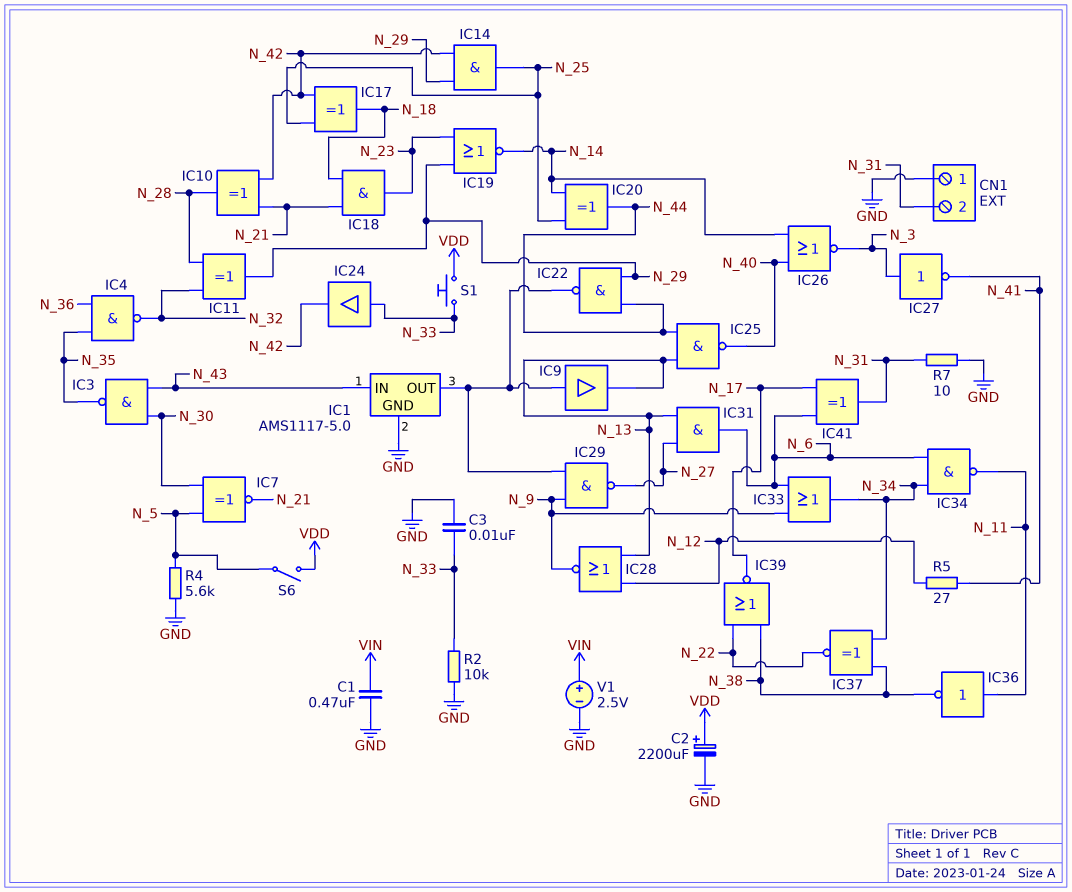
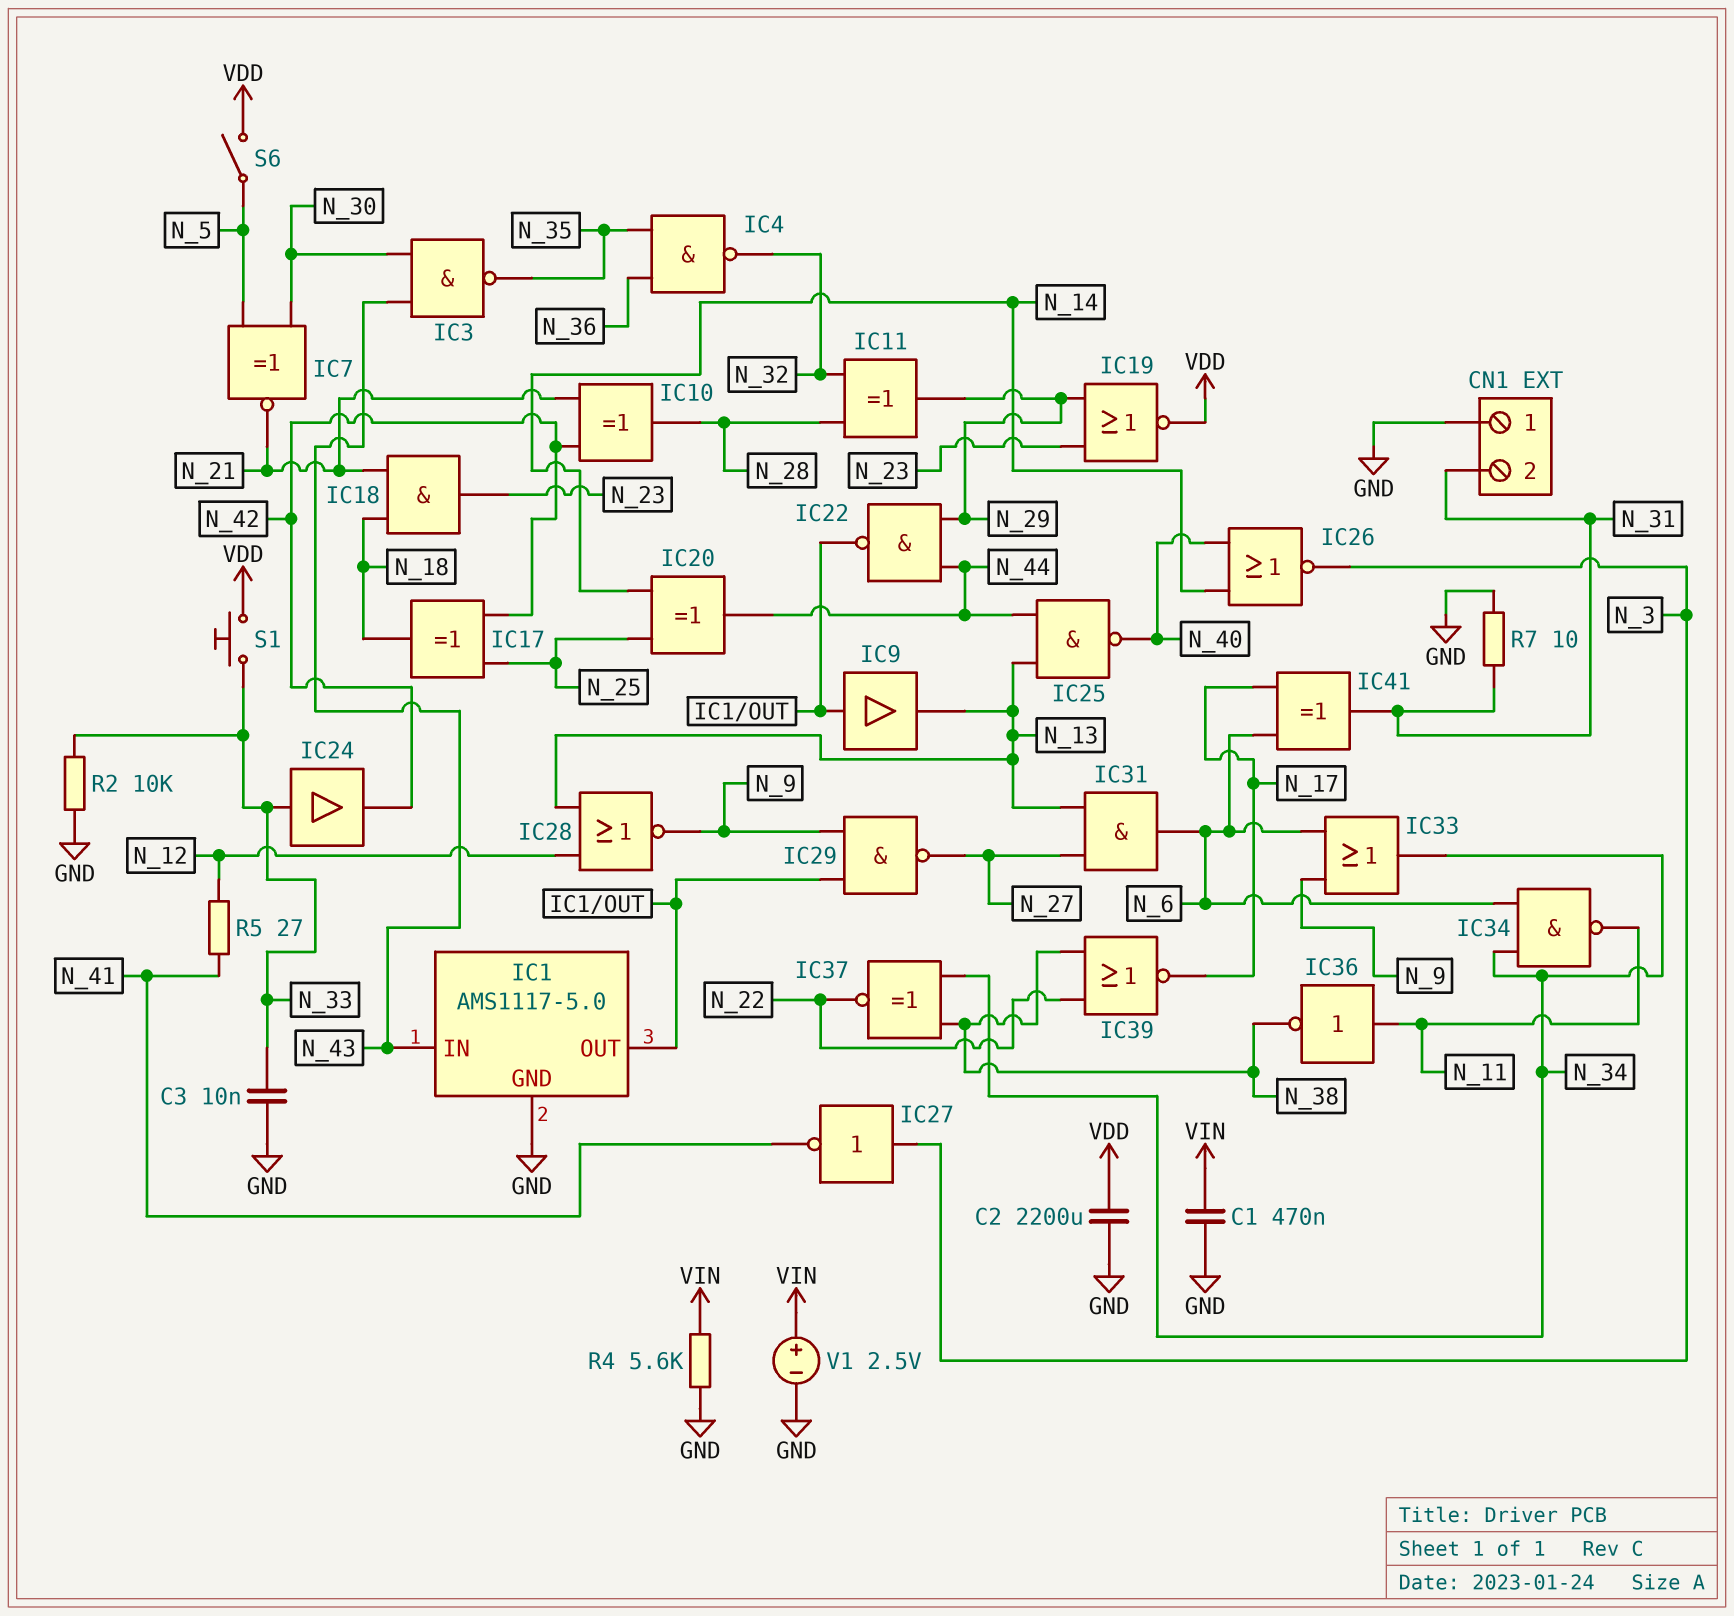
C2: 2200uF (plus VDD, minus GND) -> 2200uF (GND, VDD)
IC14: AND (in N_29, in N_42, out N_25) -> none
IC19: NOR (in N_23, in N_29, out N_14) -> NOR (in N_23, in N_29, out VDD)
R4: 5.6k (GND, N_5) -> 5.6k (GND, VIN)

